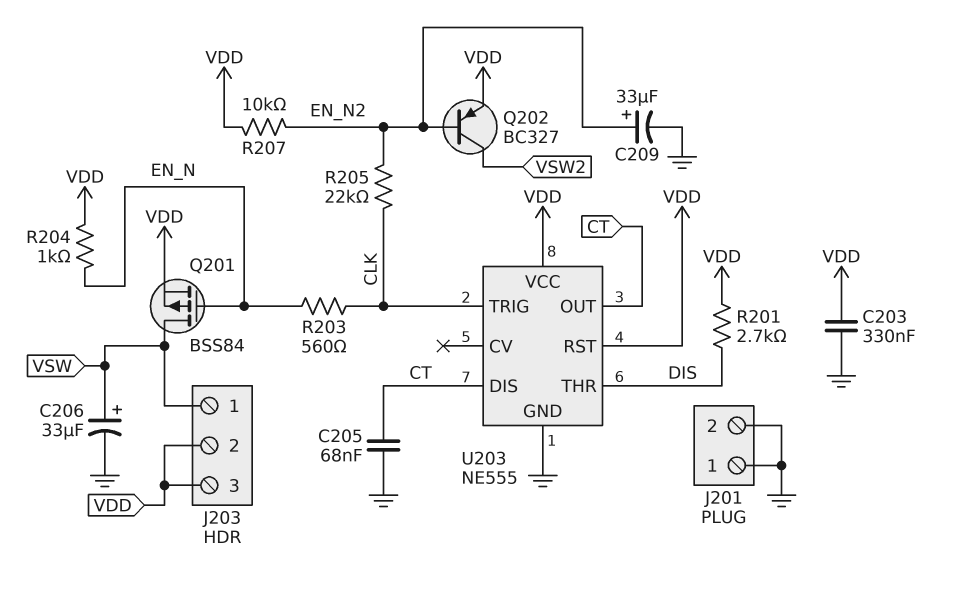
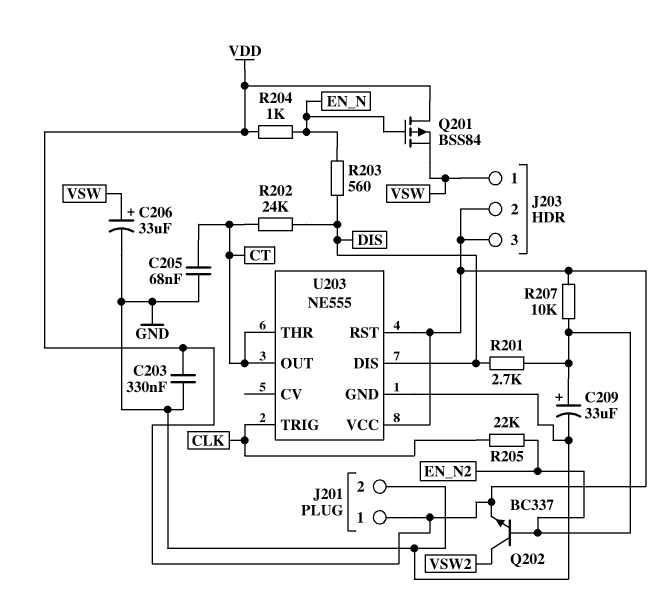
J201 pin 1: GND -> VDD
Q201: PMOS BSS84 (G EN_N, D VSW, S VDD) -> PMOS BSS84 (G EN_N, D VDD, S VSW)
Q202: PNP BC327 (B EN_N2, C VSW2, E VDD) -> NPN BC337 (B EN_N2, C VSW2, E VDD)
R201: 2.7k (DIS, VDD) -> 2.7k (DIS, EN_N2)
R202: none -> 24k (CT, DIS)
R203: 560 (CLK, EN_N) -> 560 (DIS, EN_N)
U203 pin DIS: CT -> DIS
U203 pin THR: DIS -> CT

